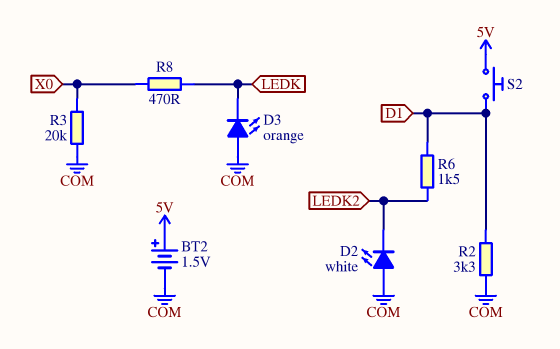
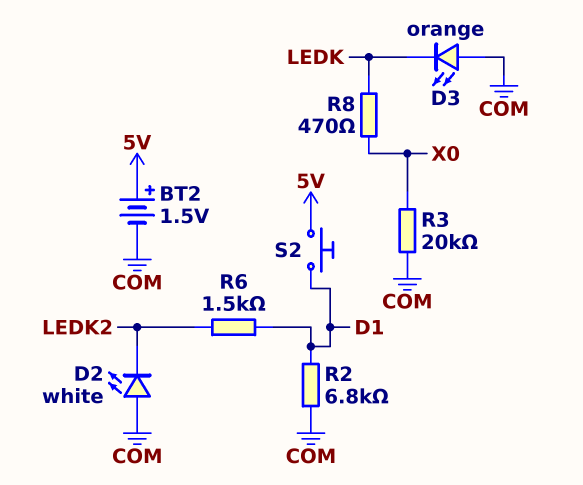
R2: 3.3k (COM, D1) -> 6.8k (COM, D1)

